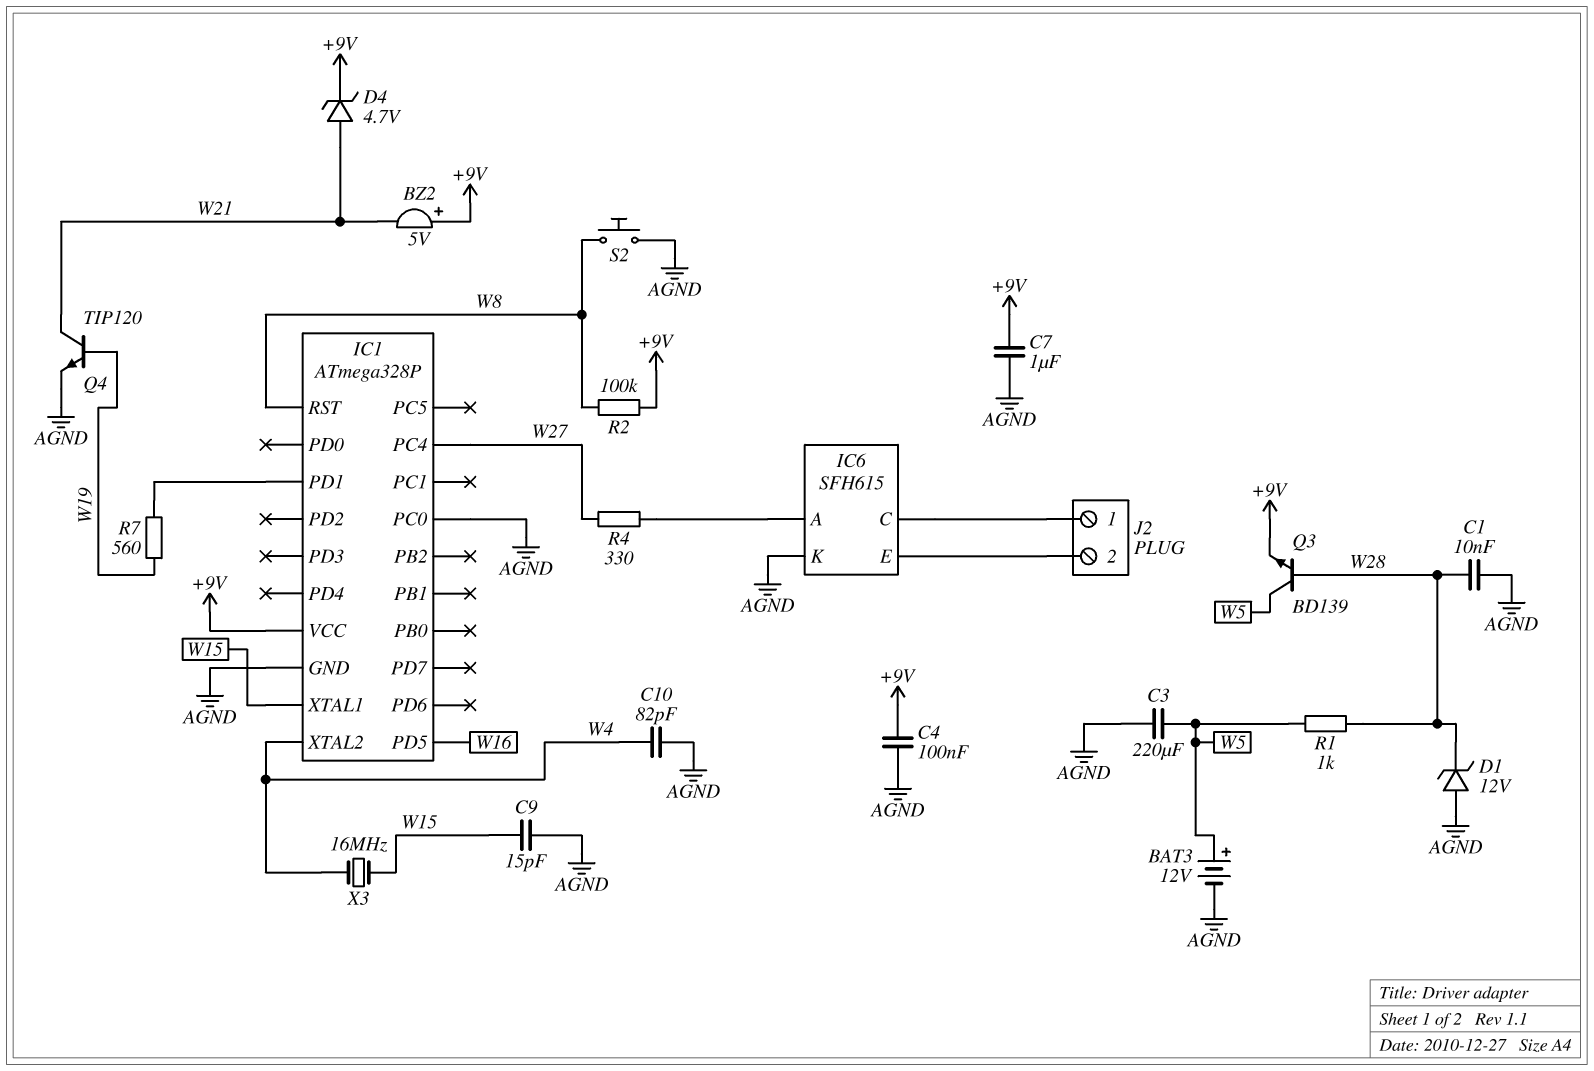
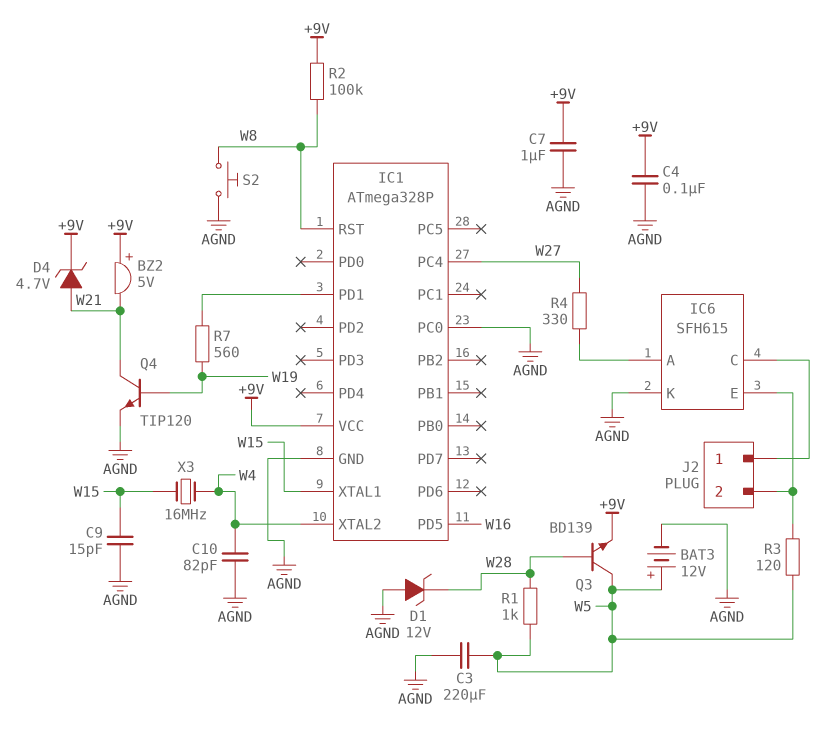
C1: 10nF (AGND, W28) -> none
R3: none -> 120 (IC6/E, W5)

